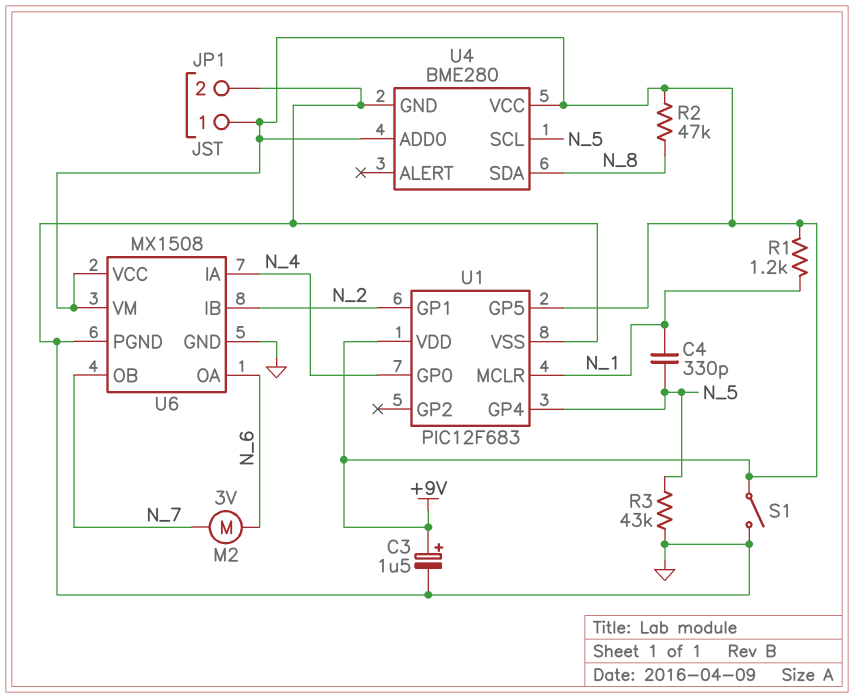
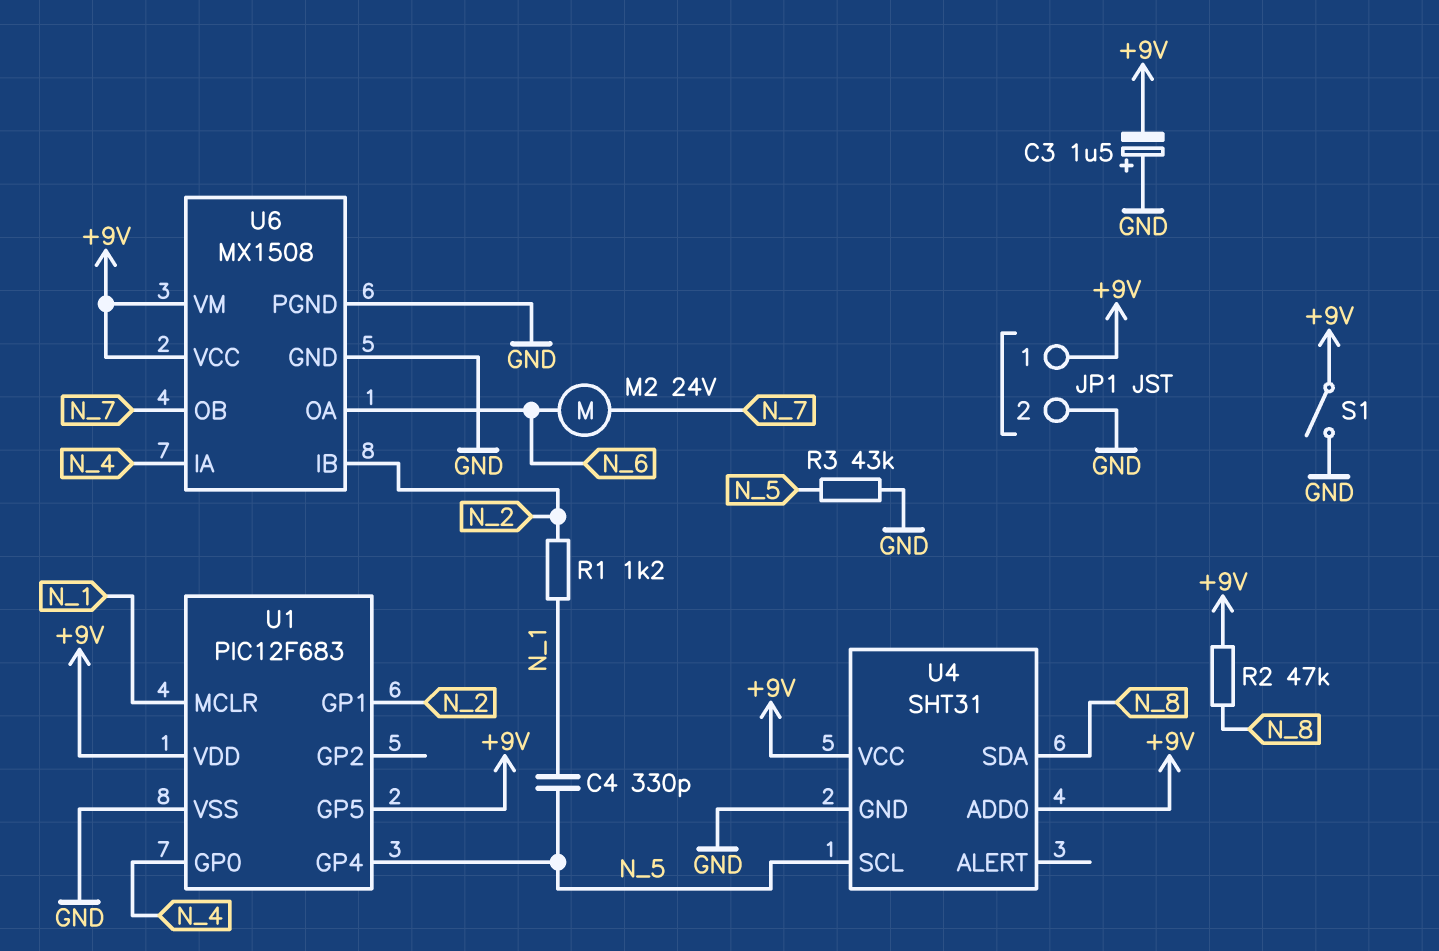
C3: 1.5uF (plus +9V, minus GND) -> 1.5uF (plus GND, minus +9V)
M2: motor 3V (N_6, N_7) -> motor 24V (N_6, N_7)
R1: 1.2k (+9V, N_1) -> 1.2k (N_1, N_2)
U4: BME280 -> SHT31

